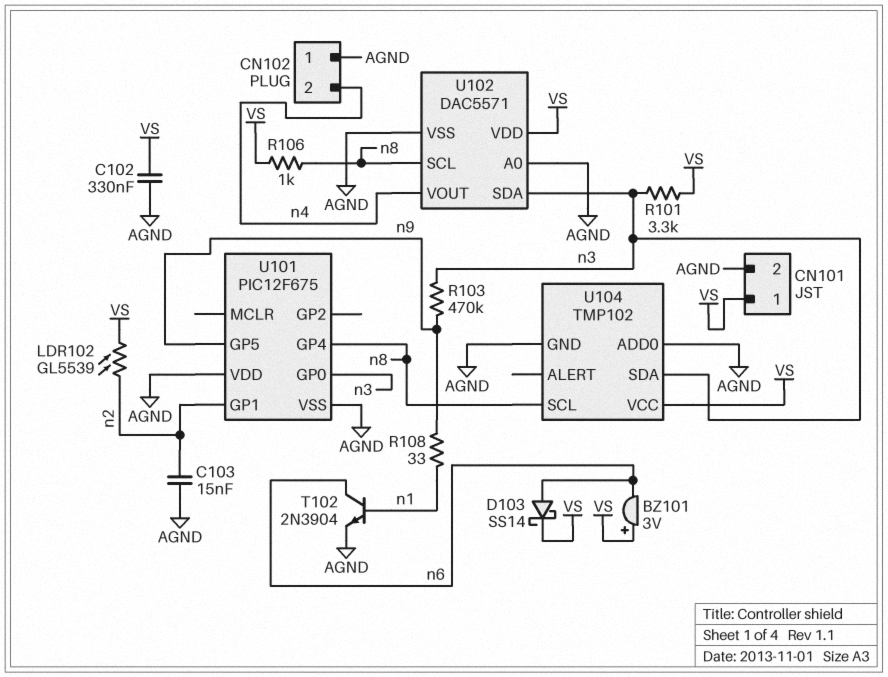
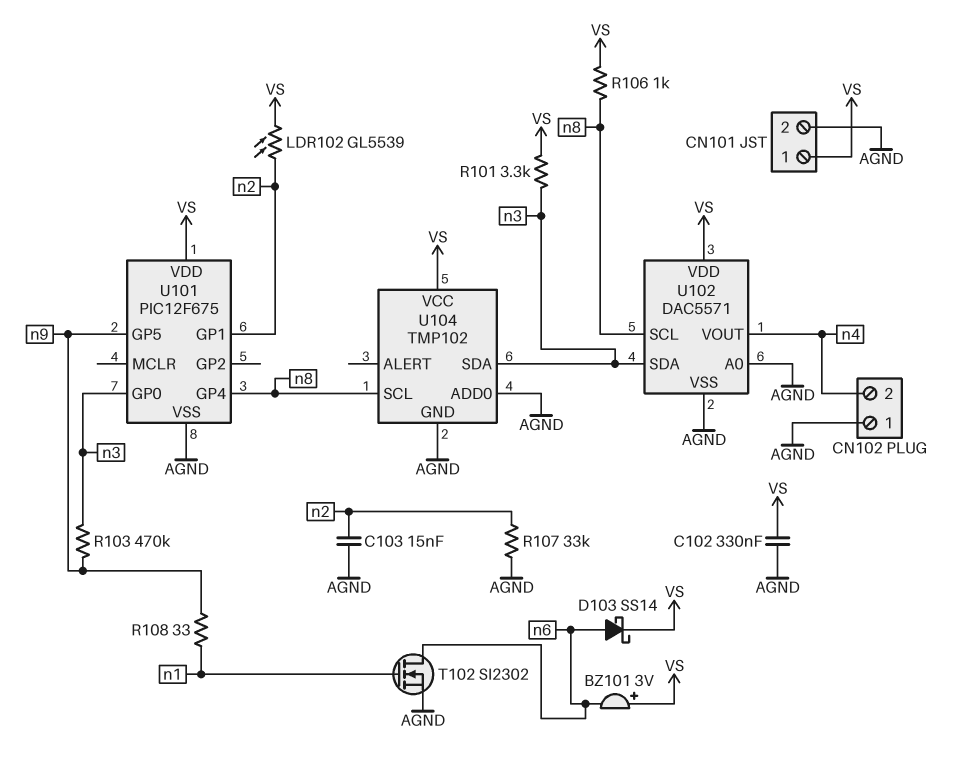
R107: none -> 33k (AGND, n2)
T102: NPN 2N3904 (B n1, C n6, E AGND) -> NMOS SI2302 (G n1, D n6, S AGND)
U101 pin VDD: AGND -> VS

